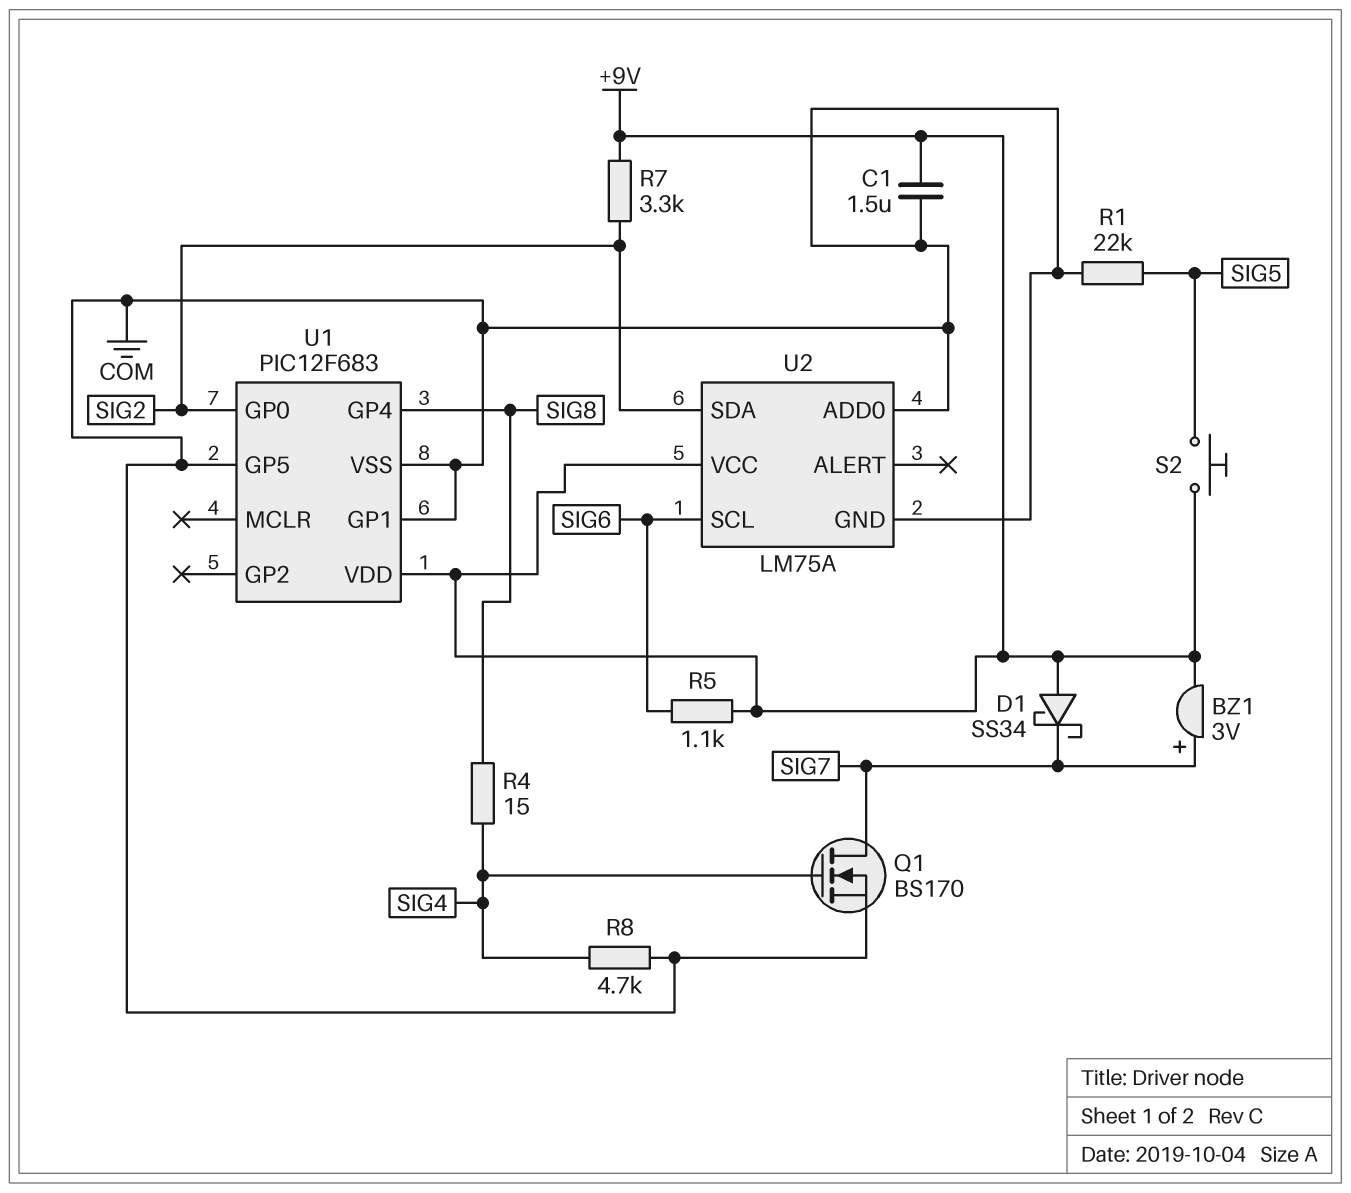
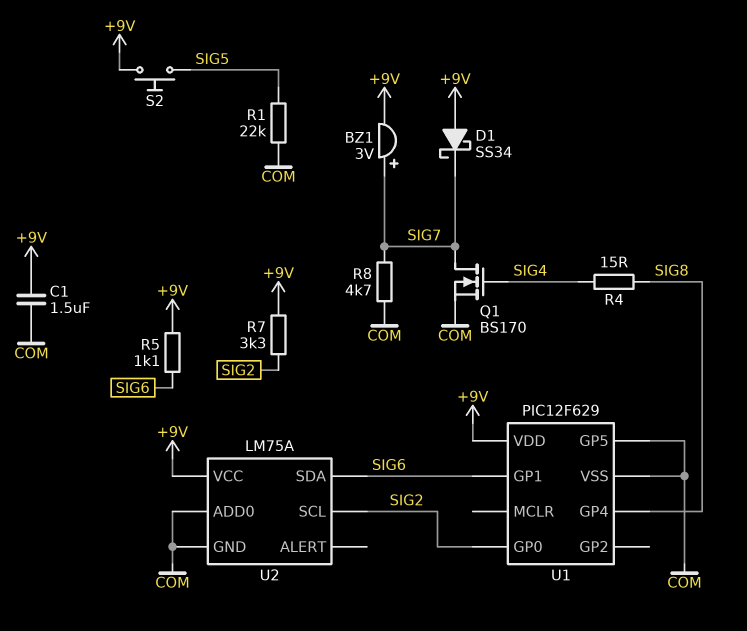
R8: 4.7k (COM, SIG4) -> 4.7k (COM, SIG7)
U1: PIC12F683 -> PIC12F629
U1 pin GP1: COM -> SIG6
U2 pin SCL: SIG6 -> SIG2
U2 pin SDA: SIG2 -> SIG6

